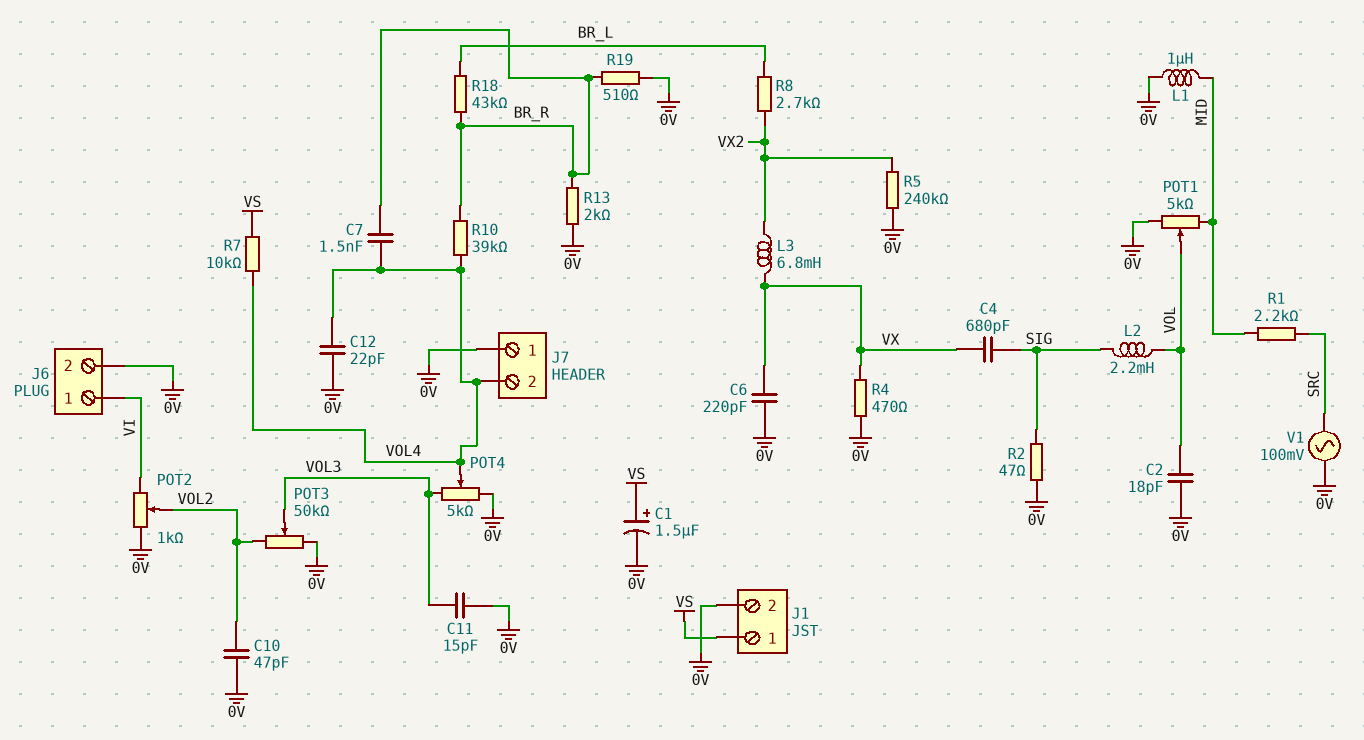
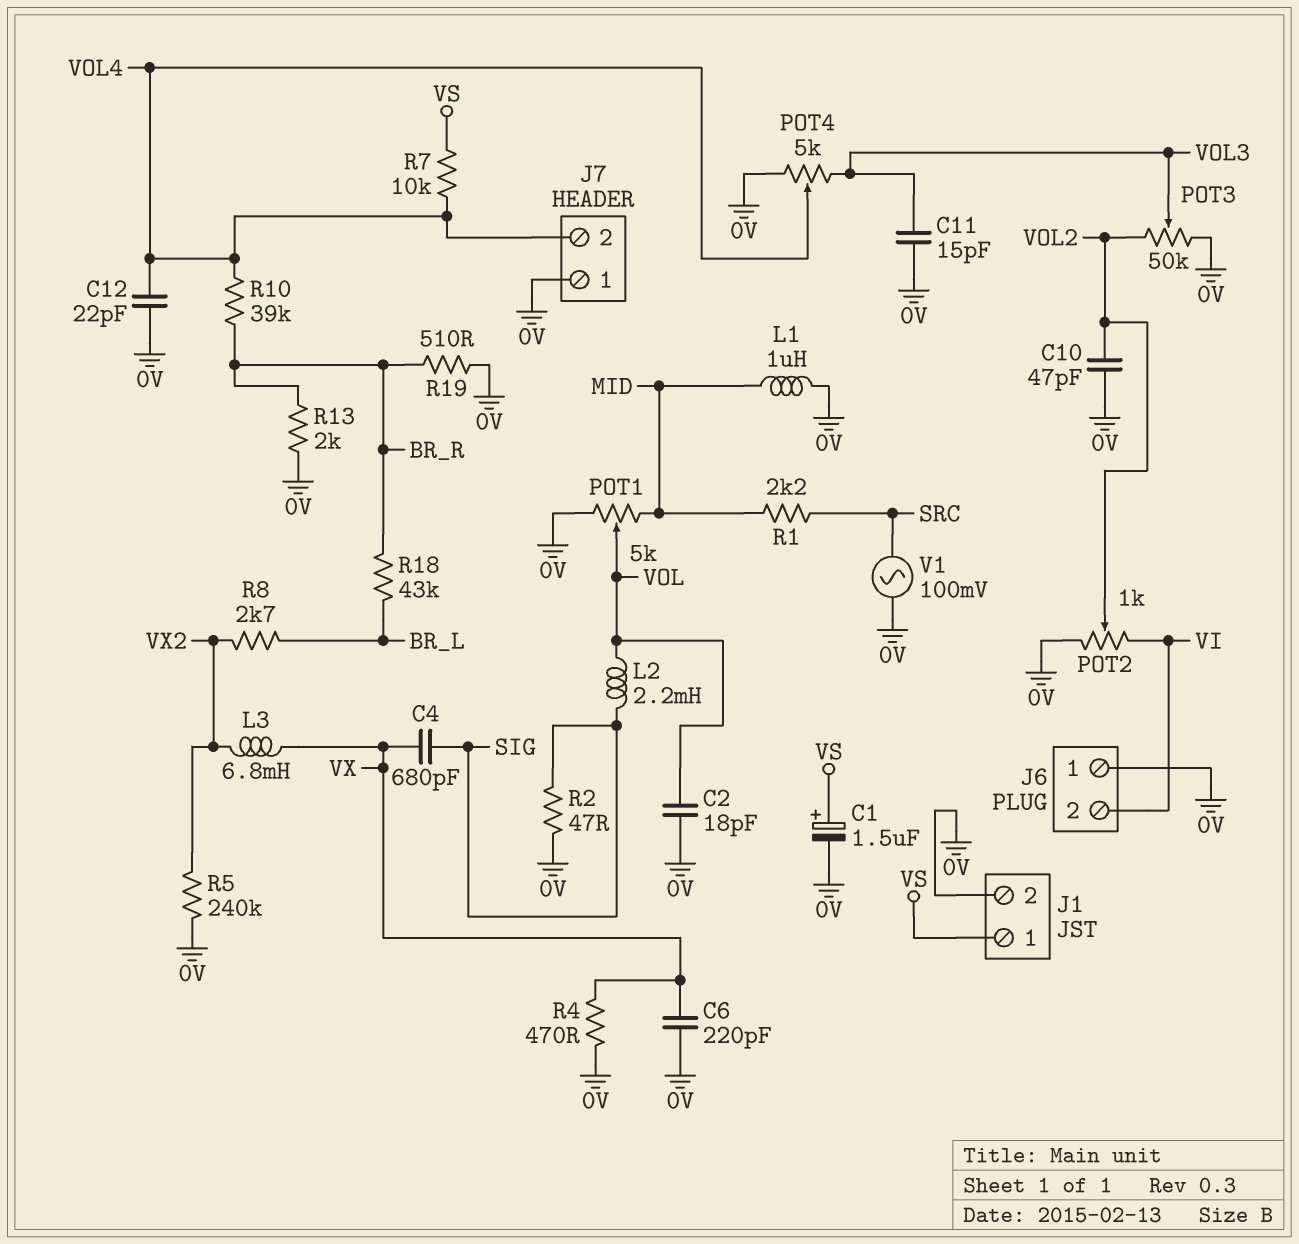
C7: 1.5nF (BR_R, VOL4) -> none
J6 pin 1: VI -> 0V
J6 pin 2: 0V -> VI

